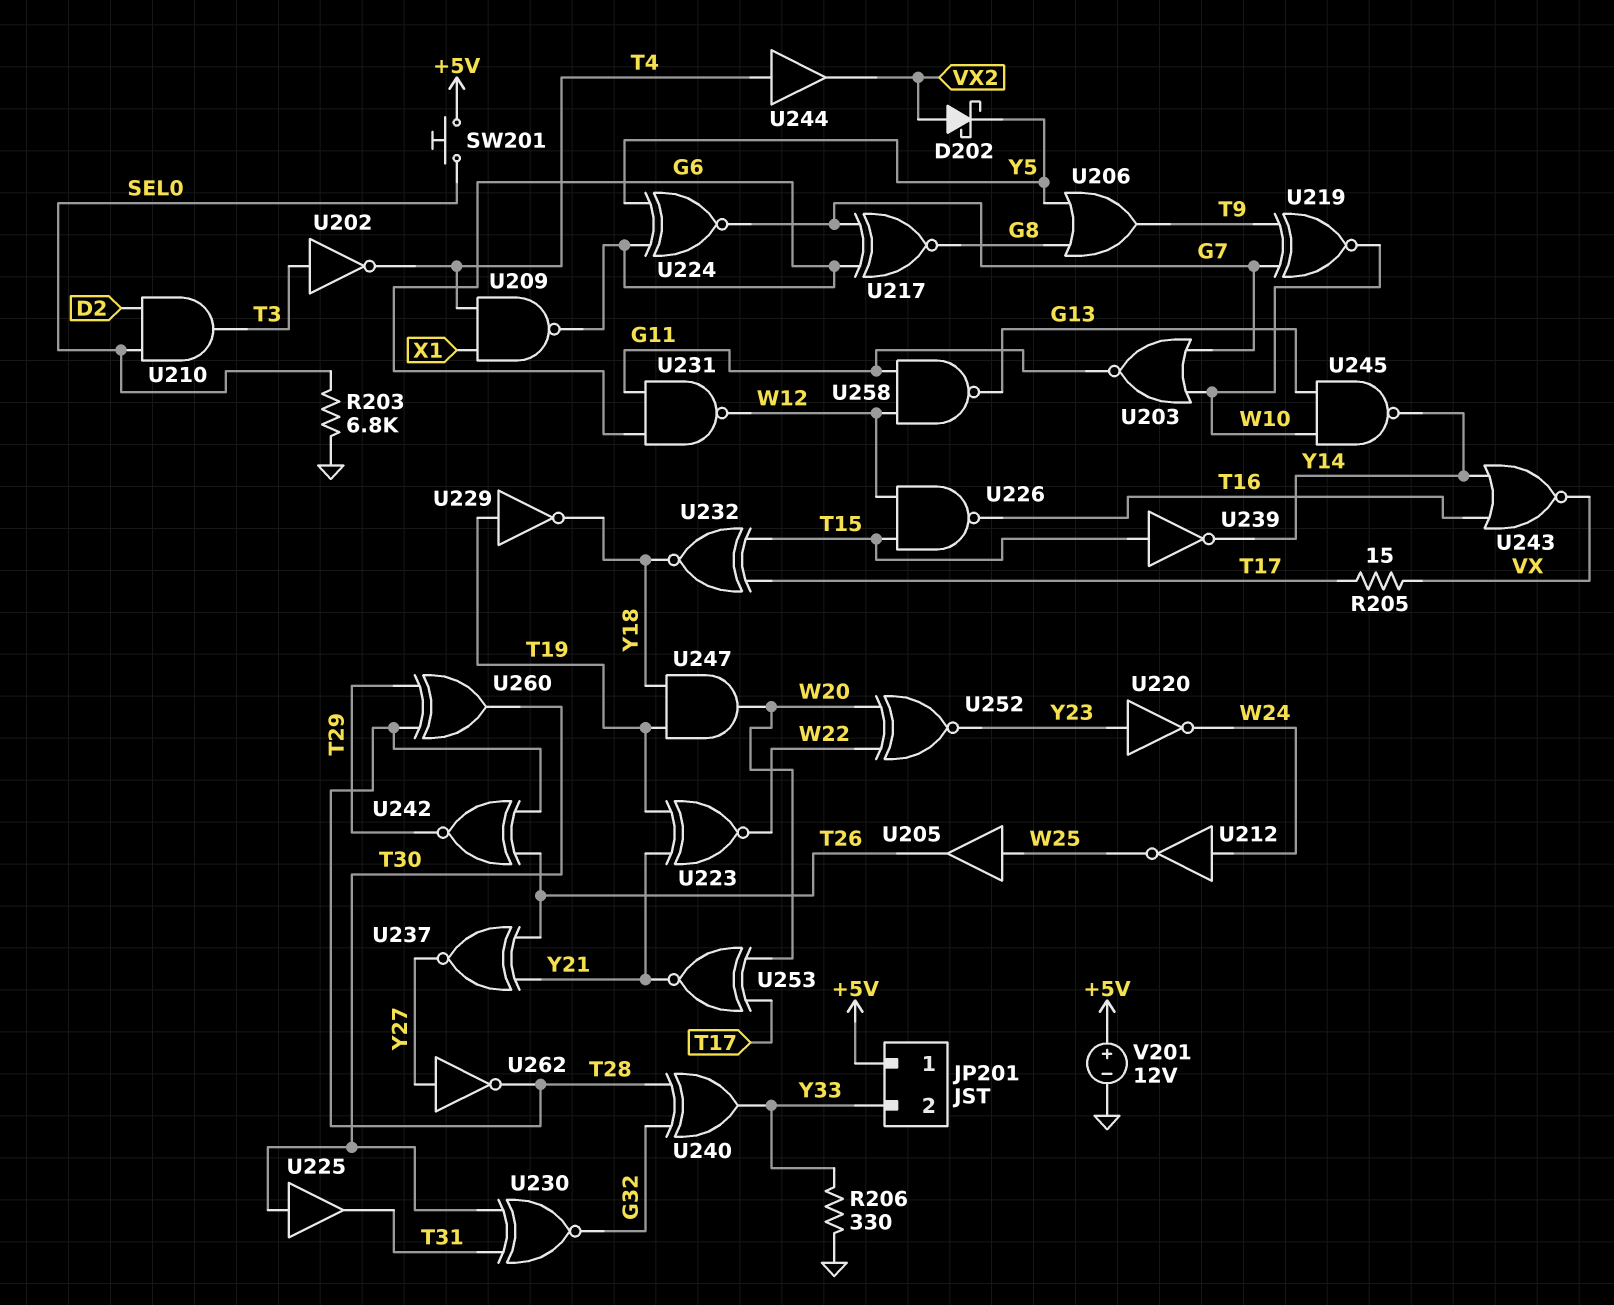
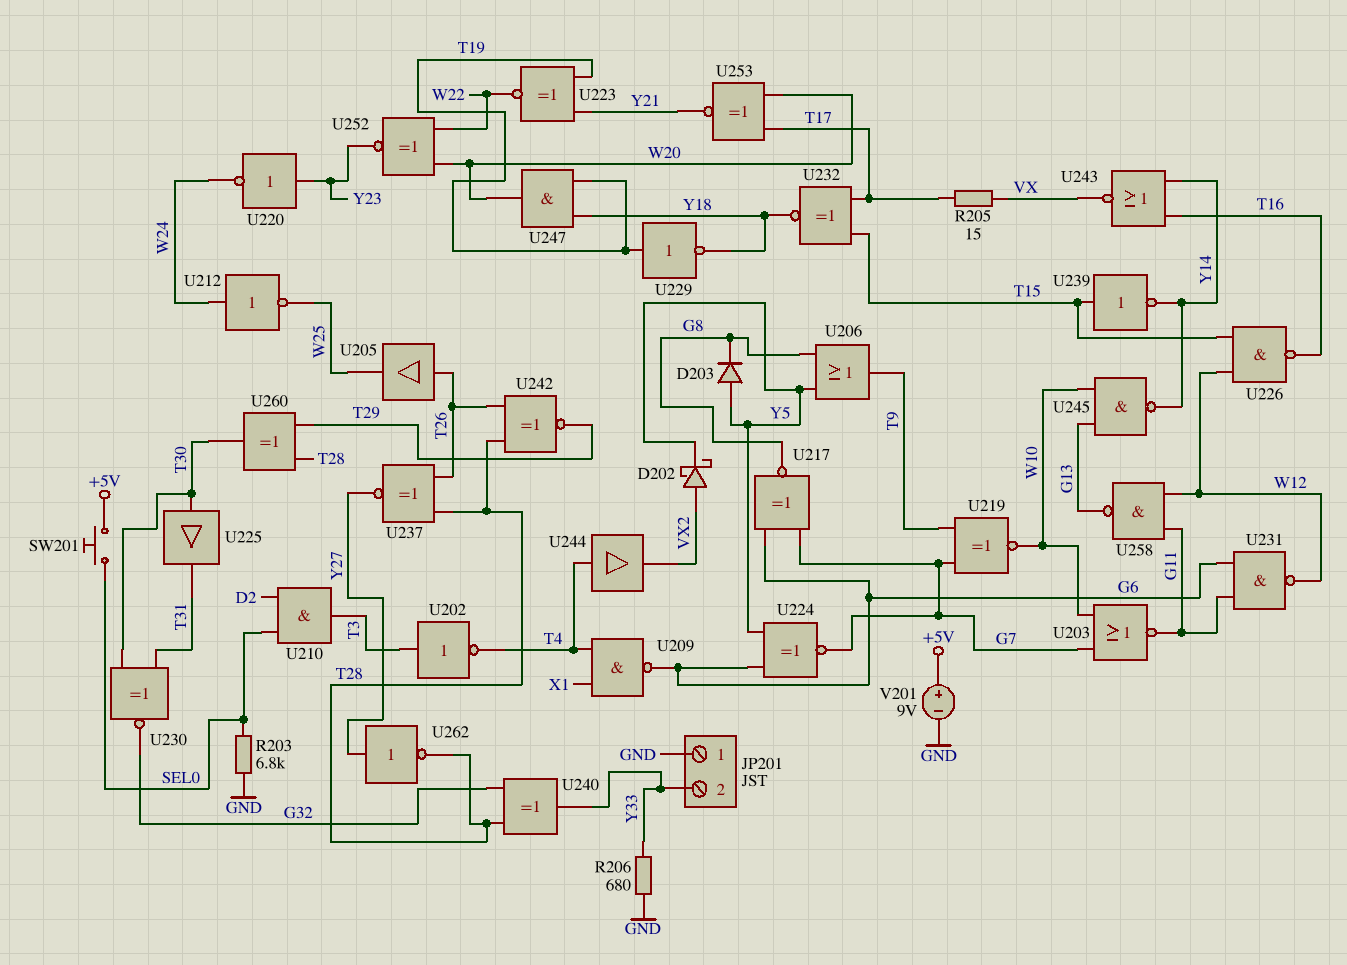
D203: none -> diode (A Y5, K G8)
JP201 pin 1: +5V -> GND
R206: 330 (GND, Y33) -> 680 (GND, Y33)
U205: buffer (in W25, out T26) -> buffer (in T26, out W25)
U237: XNOR (in T26, in Y21, out Y27) -> XNOR (in T26, in T28, out Y27)
V201: 12V (plus +5V, minus GND) -> 9V (plus +5V, minus GND)

